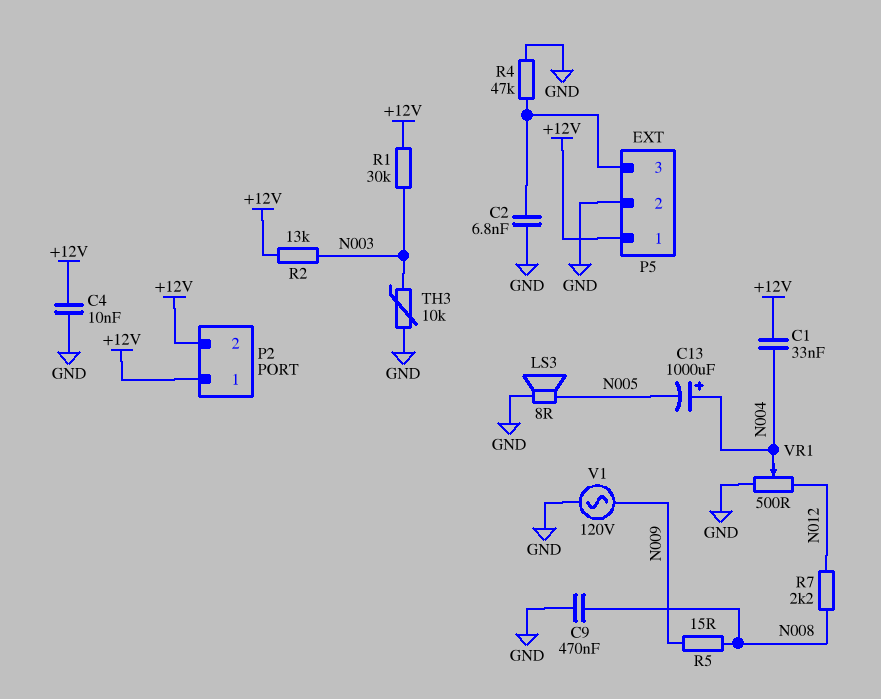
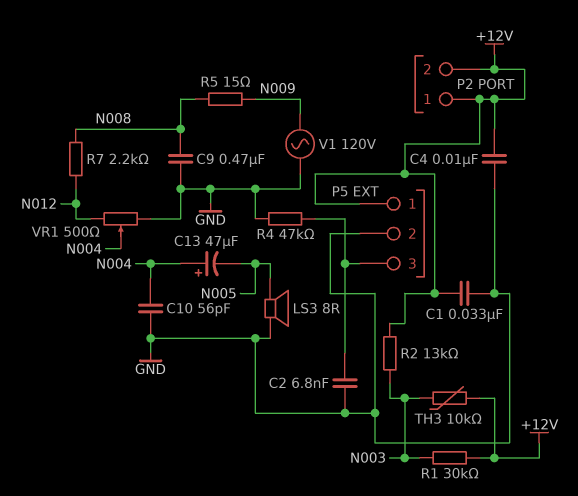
C1: 33nF (+12V, N004) -> 33nF (+12V, GND)
C10: none -> 56pF (GND, N004)
C13: 1000uF (plus N004, minus N005) -> 47uF (plus N004, minus N005)
TH3: 10k (GND, N003) -> 10k (+12V, N003)

